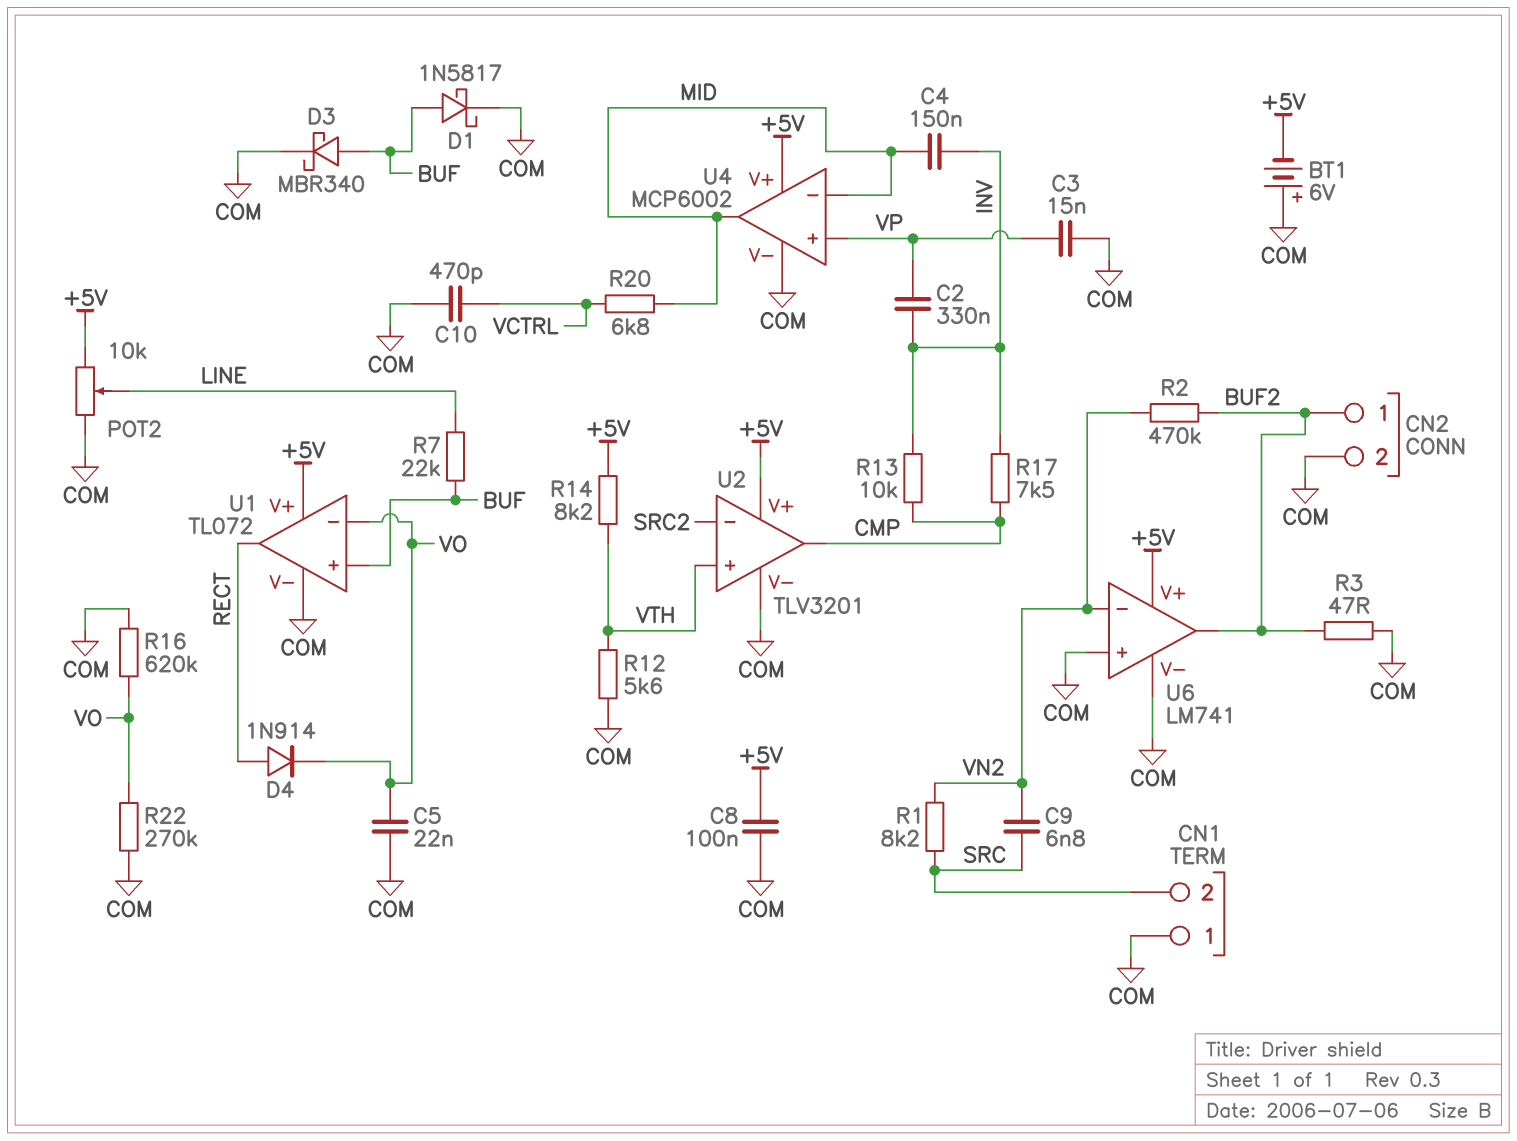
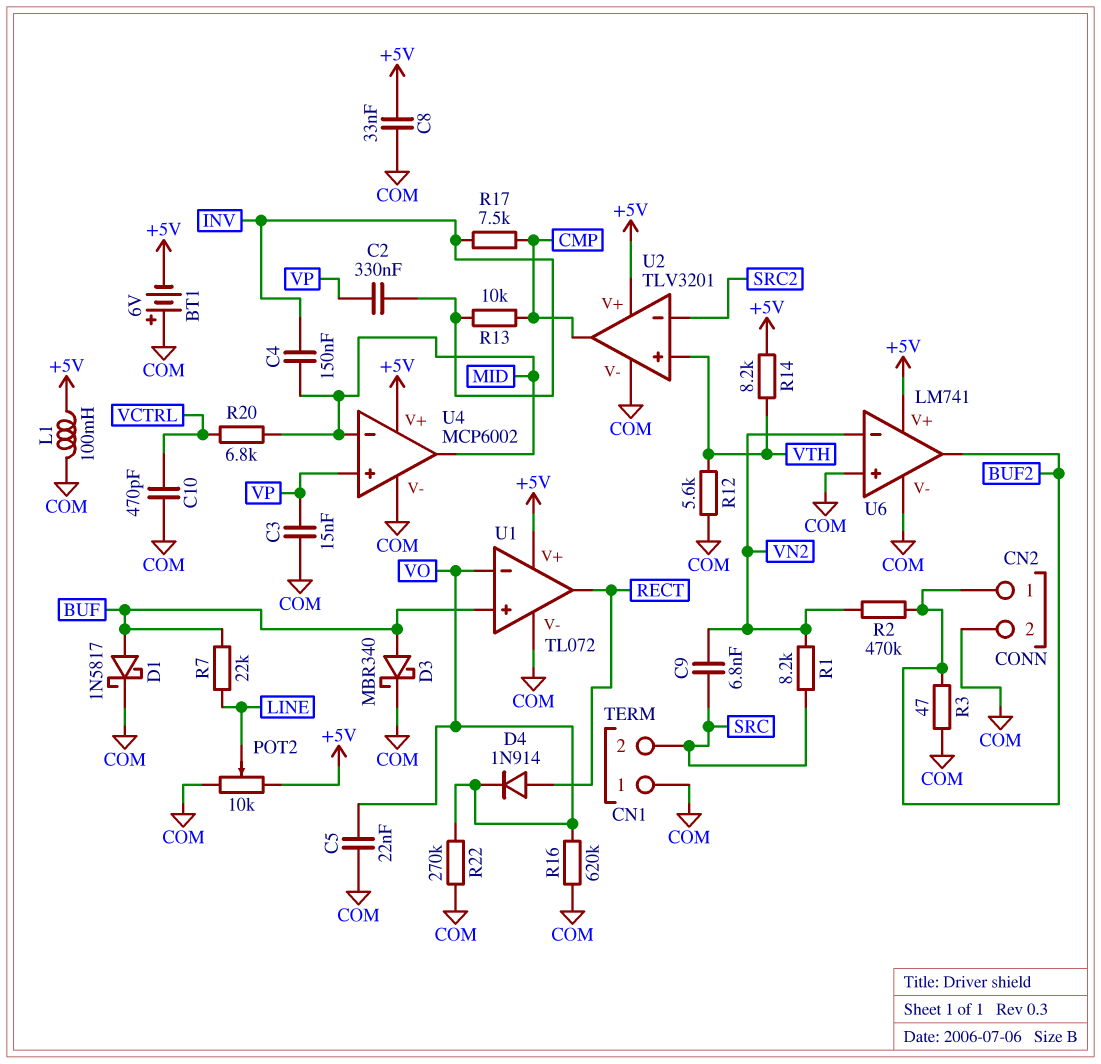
C8: 100nF (+5V, COM) -> 33nF (+5V, COM)
L1: none -> 100mH (+5V, COM)

